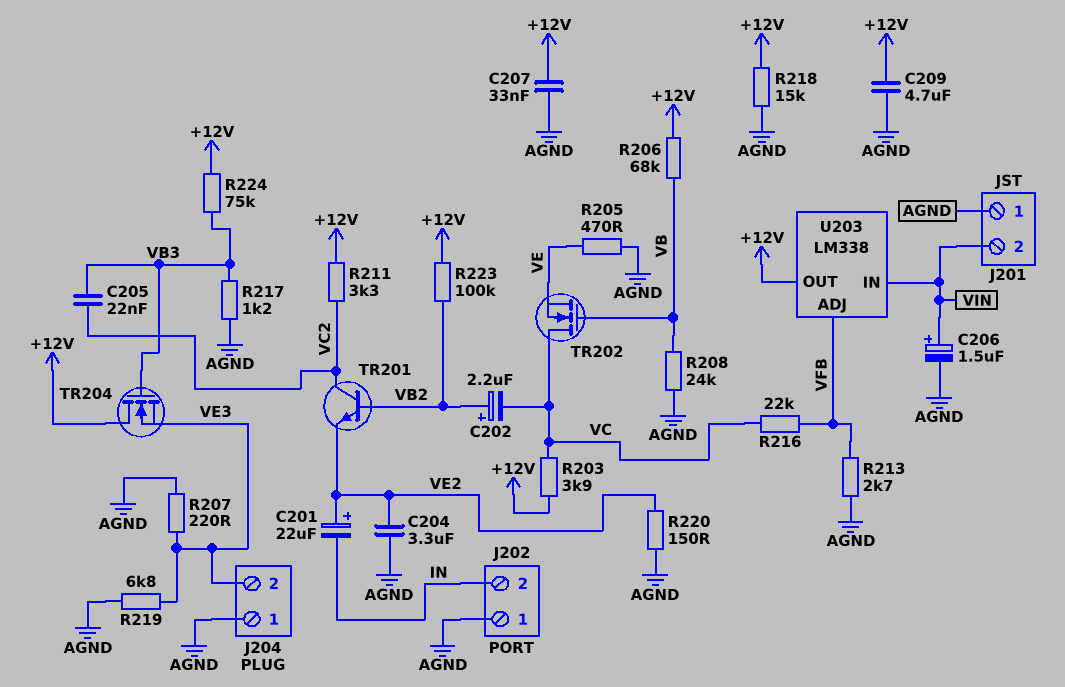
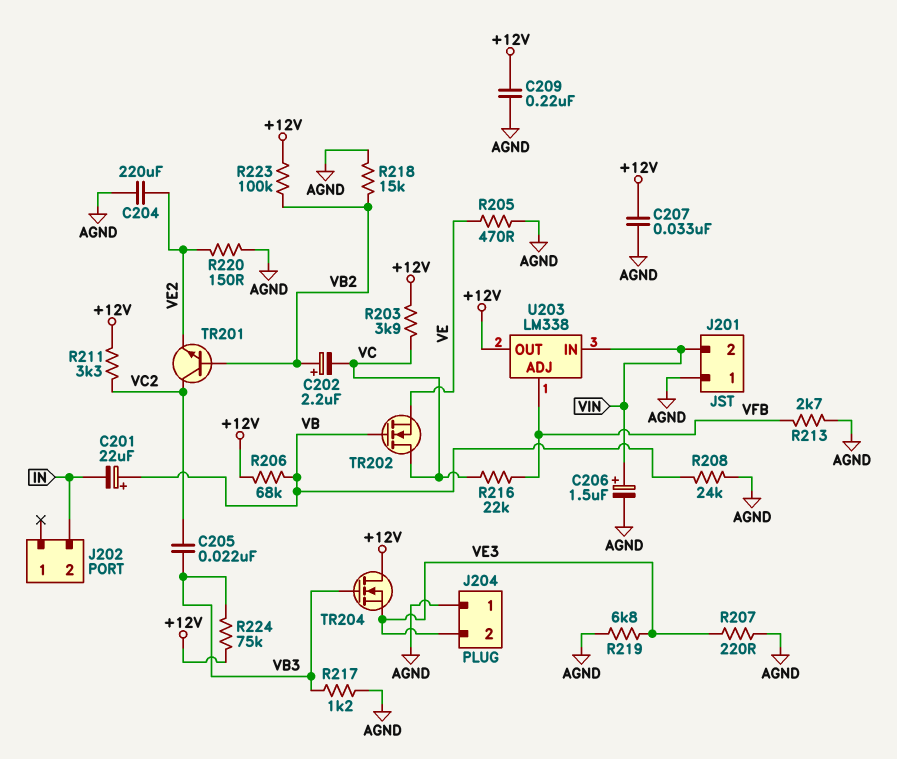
C201: 22uF (plus VE2, minus IN) -> 22uF (plus VB, minus IN)
C204: 3.3uF (AGND, VE2) -> 220uF (AGND, VE2)
C209: 4.7uF (+12V, AGND) -> 220nF (+12V, AGND)
J202 pin 1: AGND -> none
R218: 15k (+12V, AGND) -> 15k (AGND, VB2)

